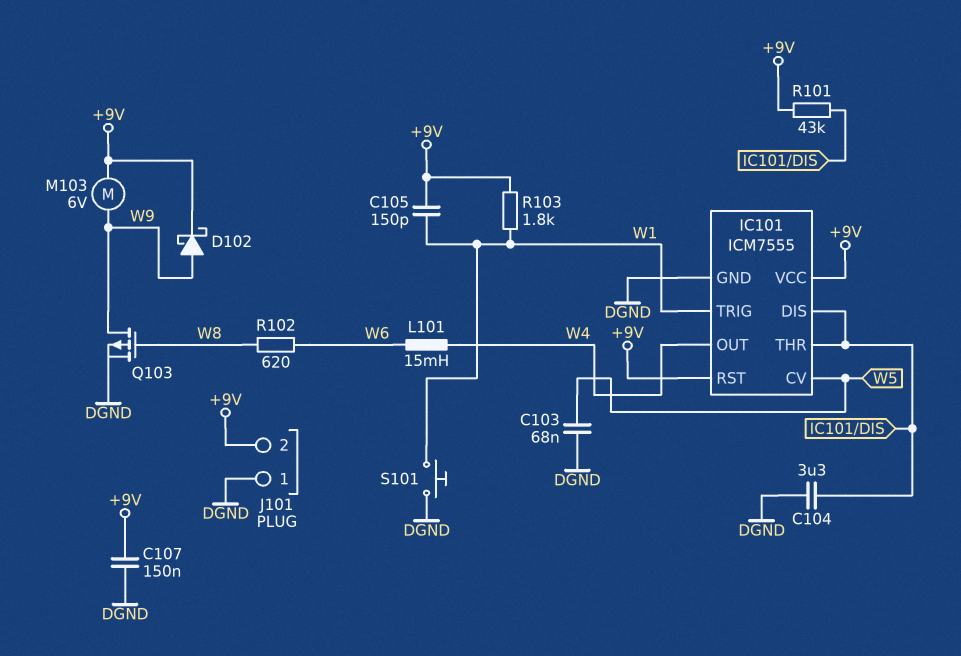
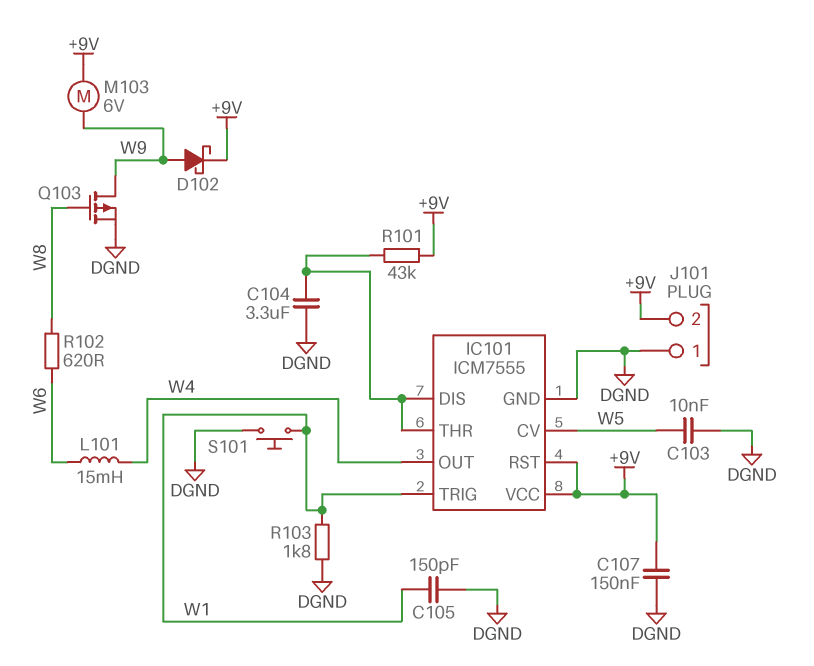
C103: 68nF (DGND, W5) -> 10nF (DGND, W5)
C105: 150pF (+9V, W1) -> 150pF (DGND, W1)
R103: 1.8k (+9V, W1) -> 1.8k (DGND, W1)

